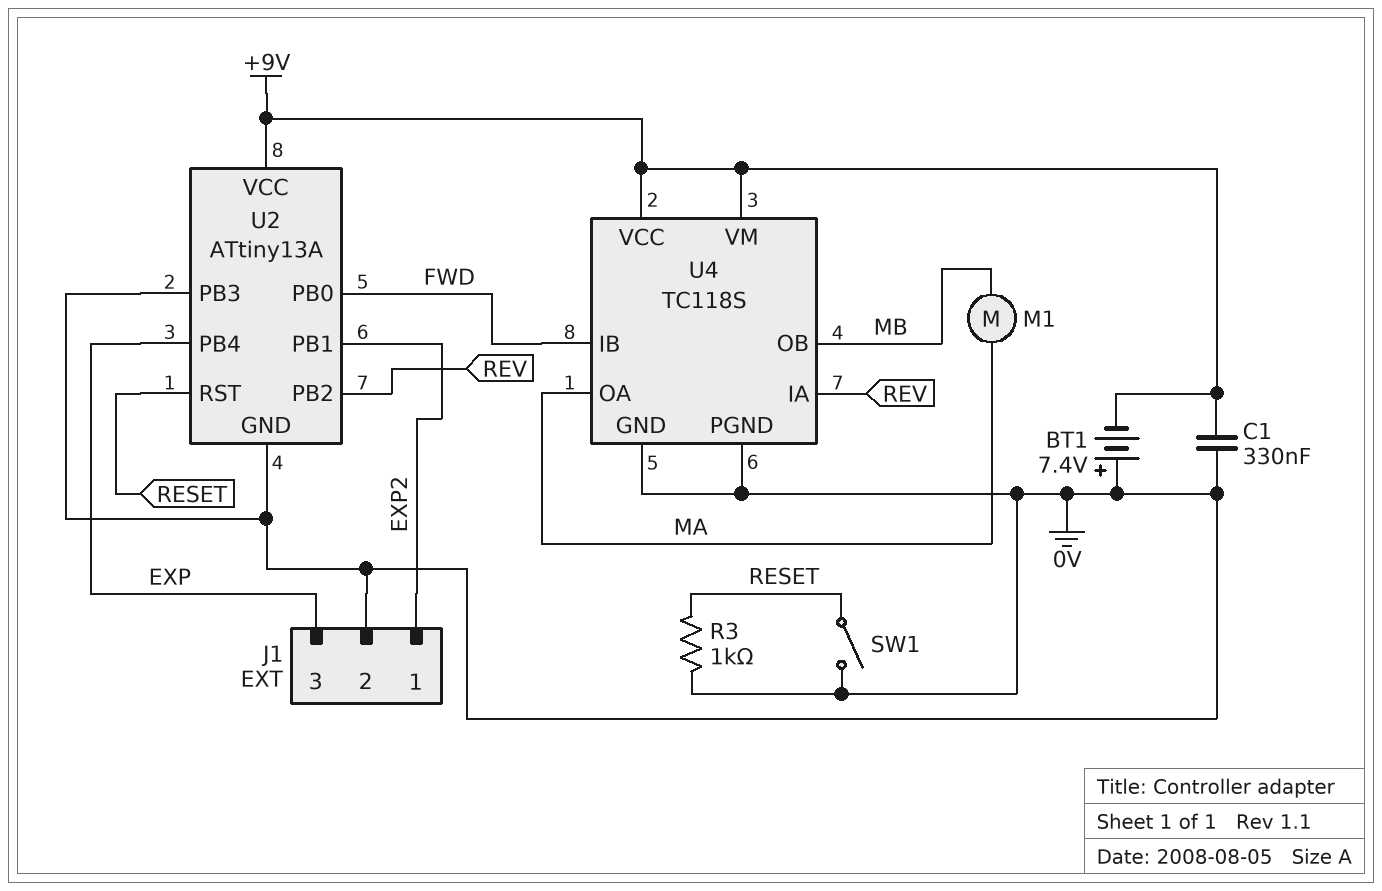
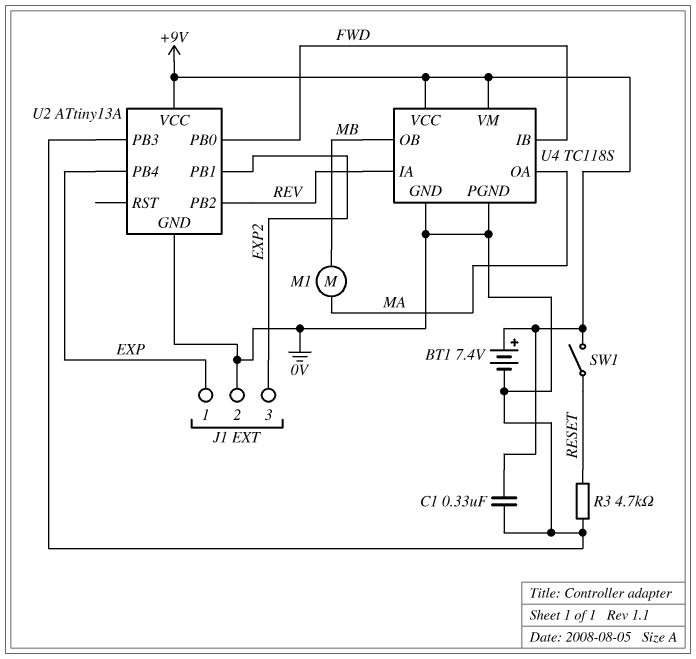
BT1: 7.4V (plus 0V, minus +9V) -> 7.4V (plus +9V, minus 0V)
J1 pin 1: EXP2 -> EXP
J1 pin 3: EXP -> EXP2
R3: 1k (0V, RESET) -> 4.7k (0V, RESET)
SW1: switch (0V, RESET) -> switch (+9V, RESET)
U2 pin RST: RESET -> none

